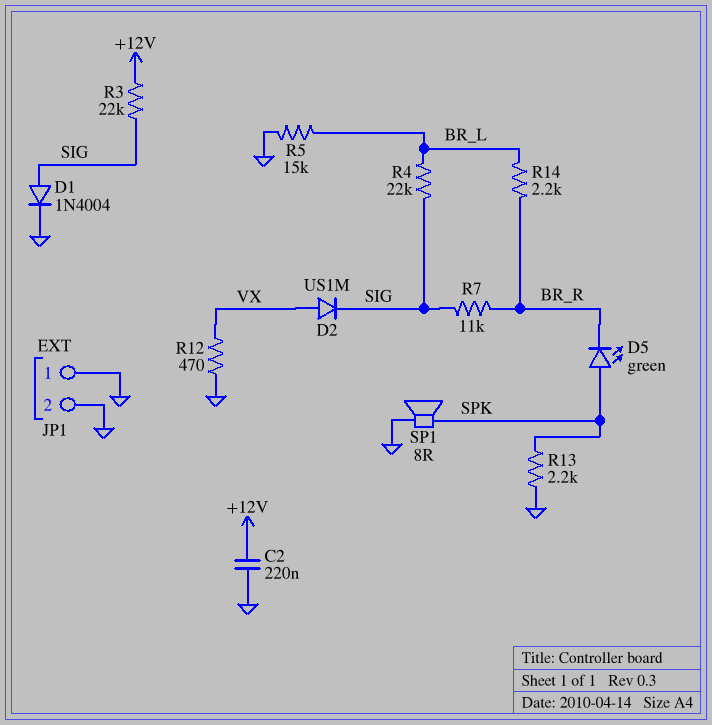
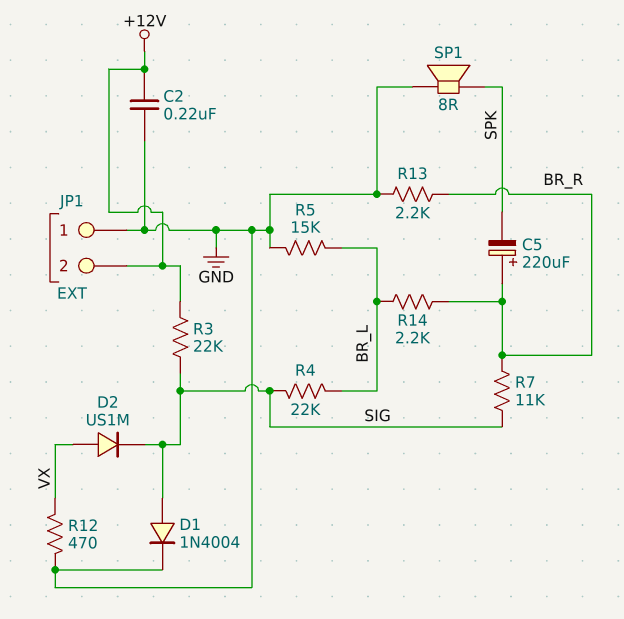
C5: none -> 220uF (plus BR_R, minus SPK)
D5: LED green (A SPK, K BR_R) -> none
JP1 pin 2: GND -> +12V
R13: 2.2k (GND, SPK) -> 2.2k (BR_R, GND)

